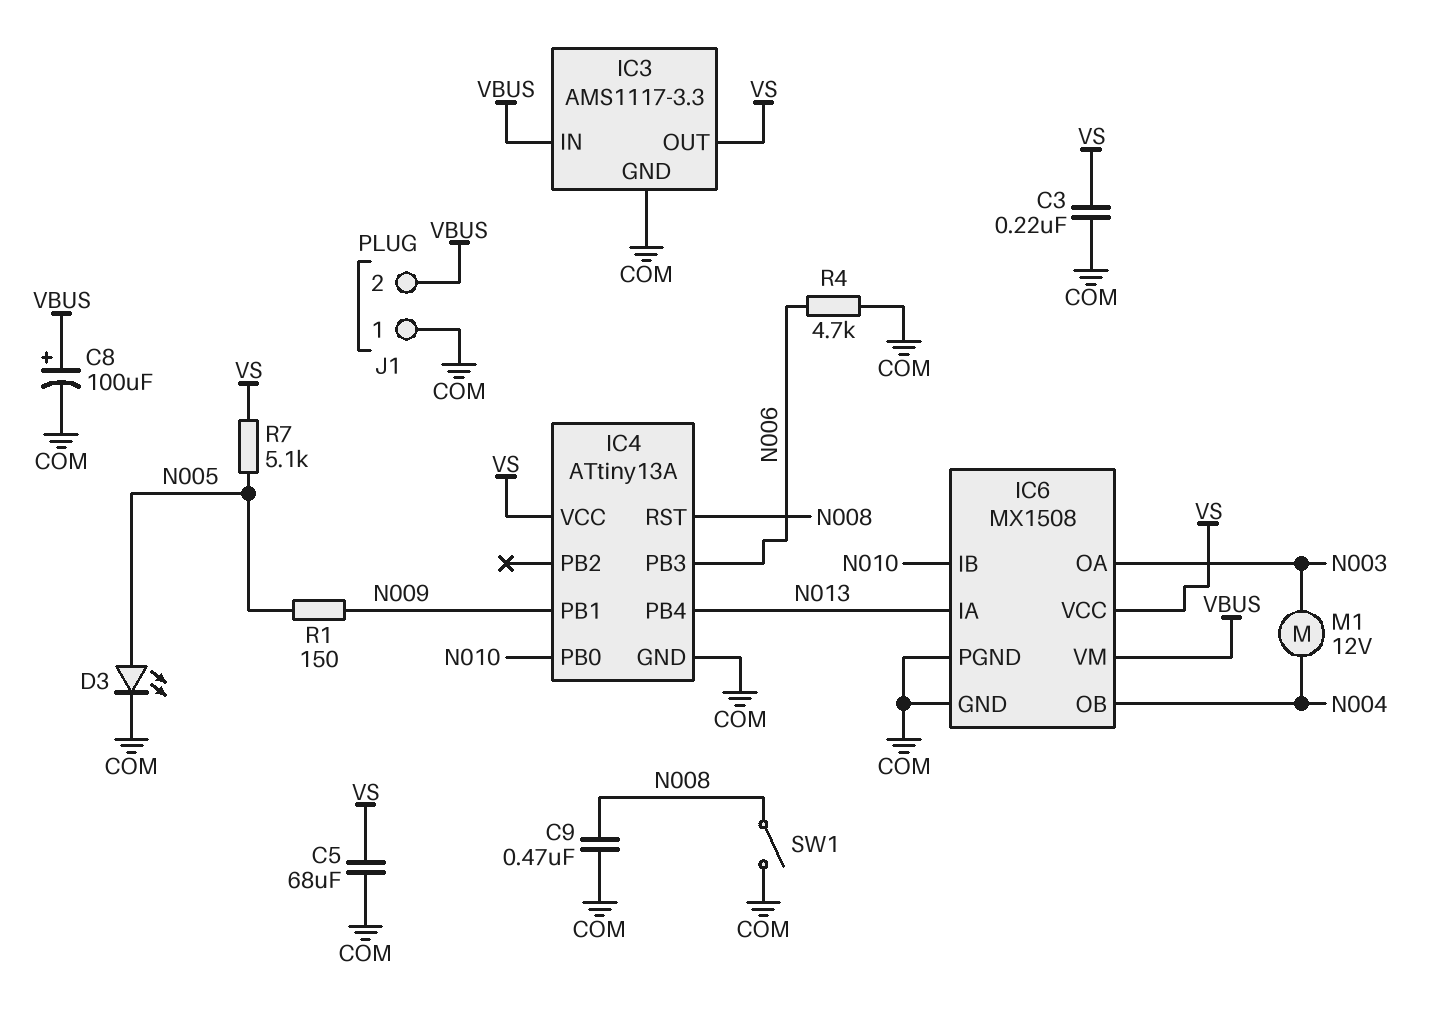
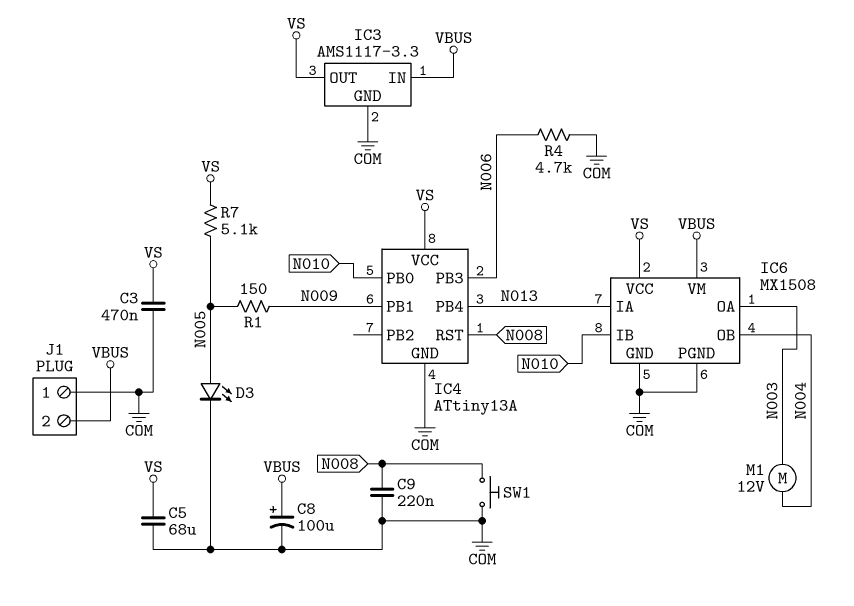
C3: 220nF (COM, VS) -> 470nF (COM, VS)
C9: 470nF (COM, N008) -> 220nF (COM, N008)
SW1: switch (COM, N008) -> button (COM, N008)

